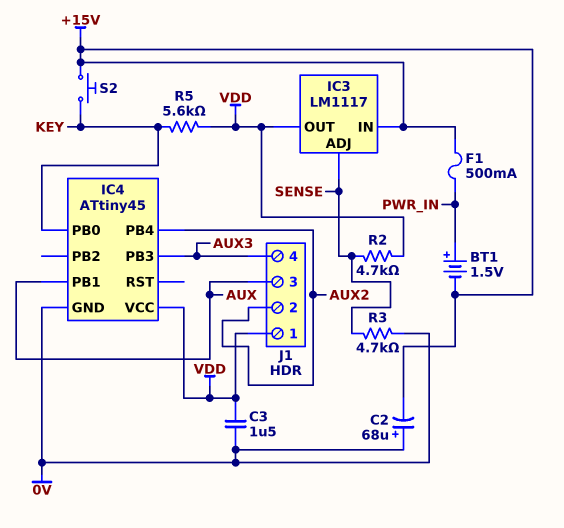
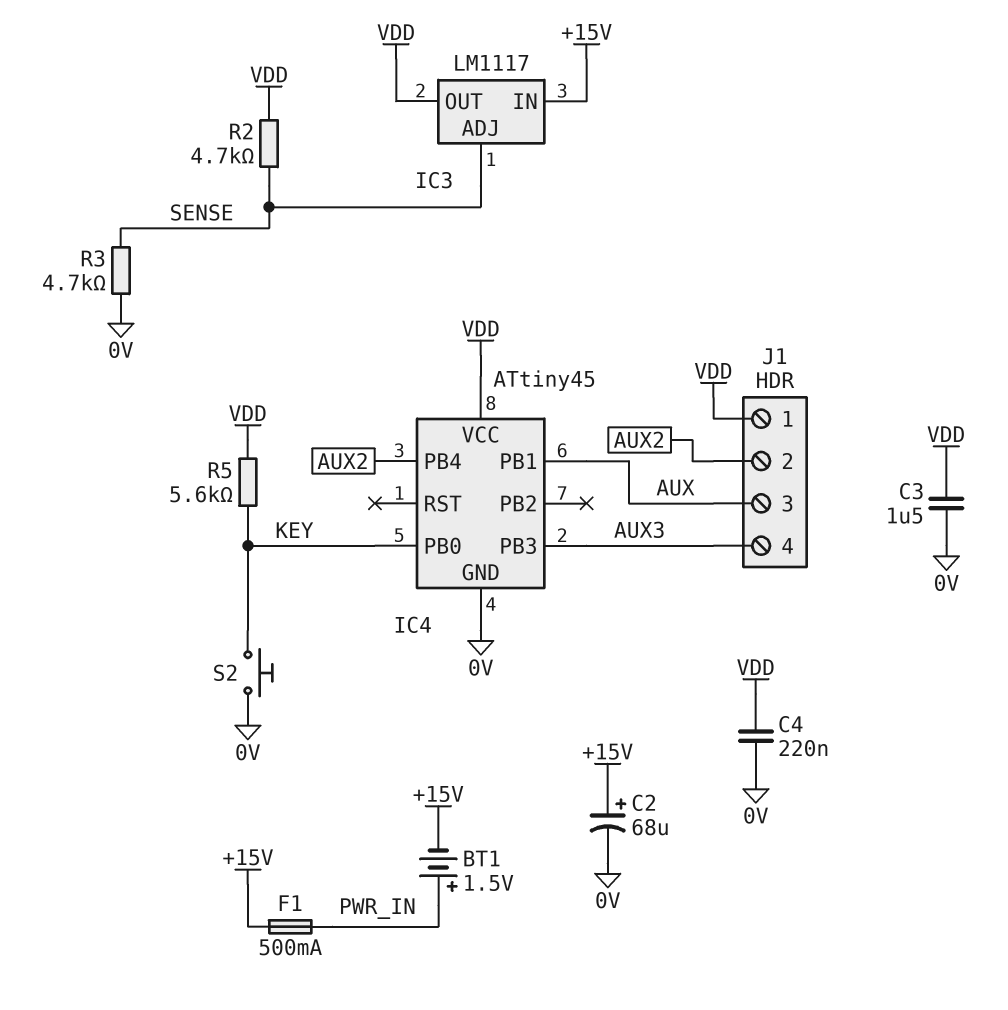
C2: 68uF (plus 0V, minus +15V) -> 68uF (plus +15V, minus 0V)
C4: none -> 220nF (0V, VDD)
S2: button (+15V, KEY) -> button (0V, KEY)

